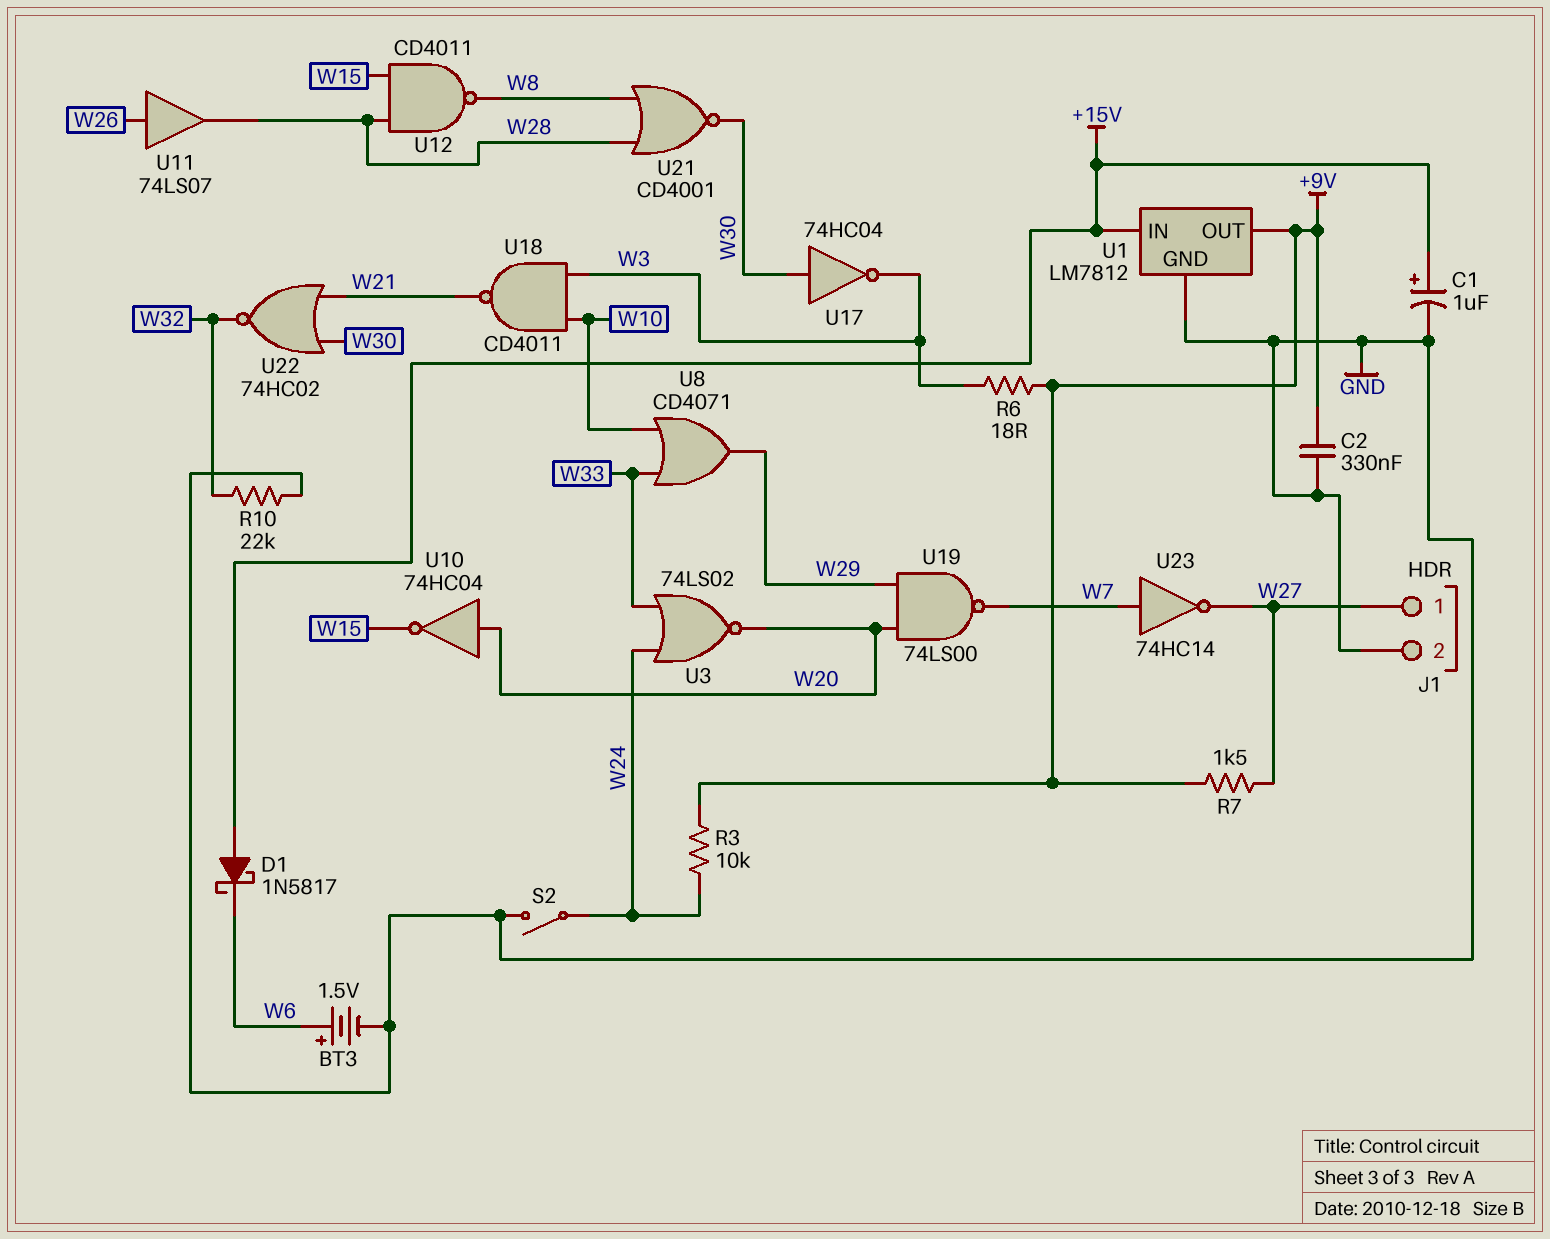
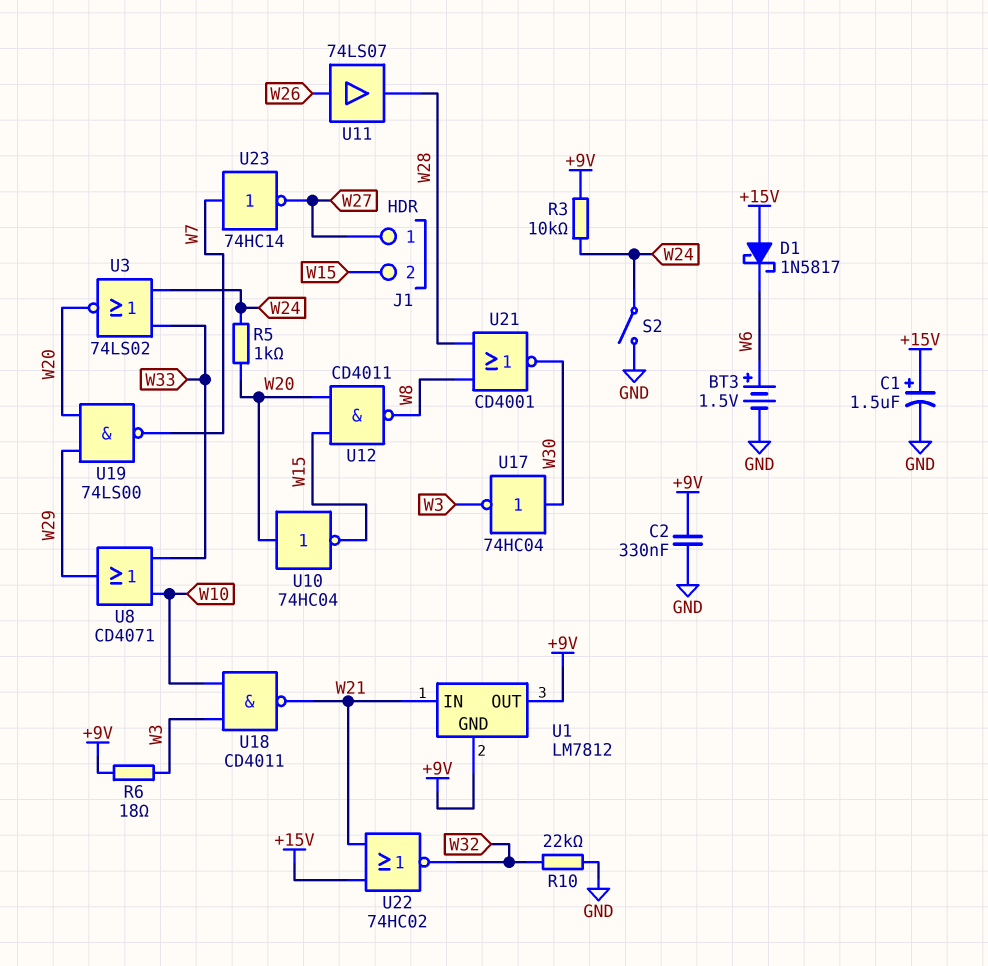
C1: 1uF (plus +15V, minus GND) -> 1.5uF (plus +15V, minus GND)
J1 pin 2: GND -> W15
R5: none -> 1k (W20, W24)
R7: 1.5k (+9V, W27) -> none
U1 pin GND: GND -> +9V
U1 pin IN: +15V -> W21
U12: NAND CD4011 (in W15, in W28, out W8) -> NAND CD4011 (in W15, in W20, out W8)
U22: NOR 74HC02 (in W21, in W30, out W32) -> NOR 74HC02 (in +15V, in W21, out W32)

